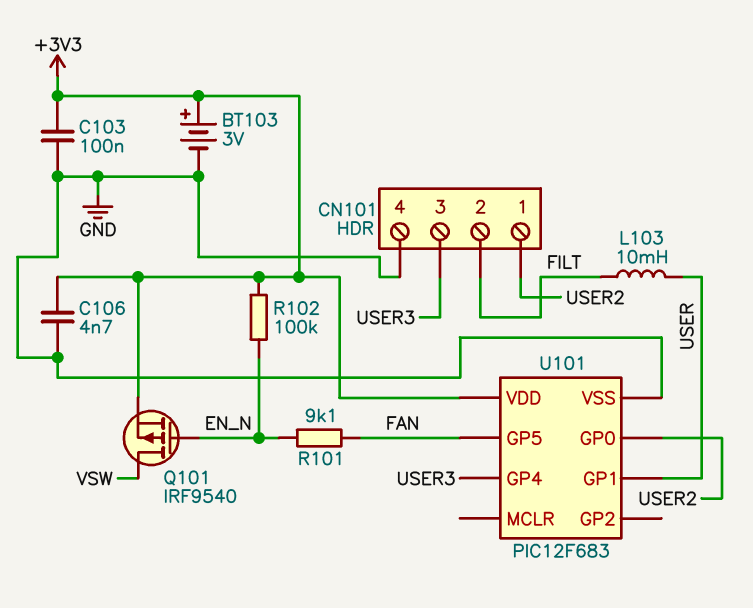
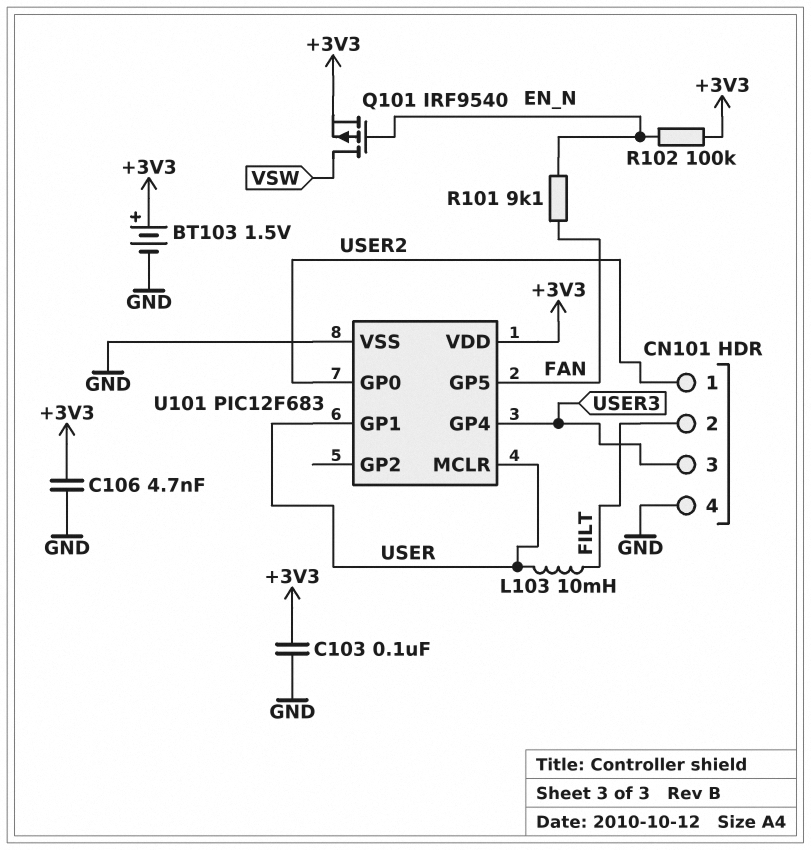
BT103: 3V (plus +3V3, minus GND) -> 1.5V (plus +3V3, minus GND)
U101 pin MCLR: none -> USER

